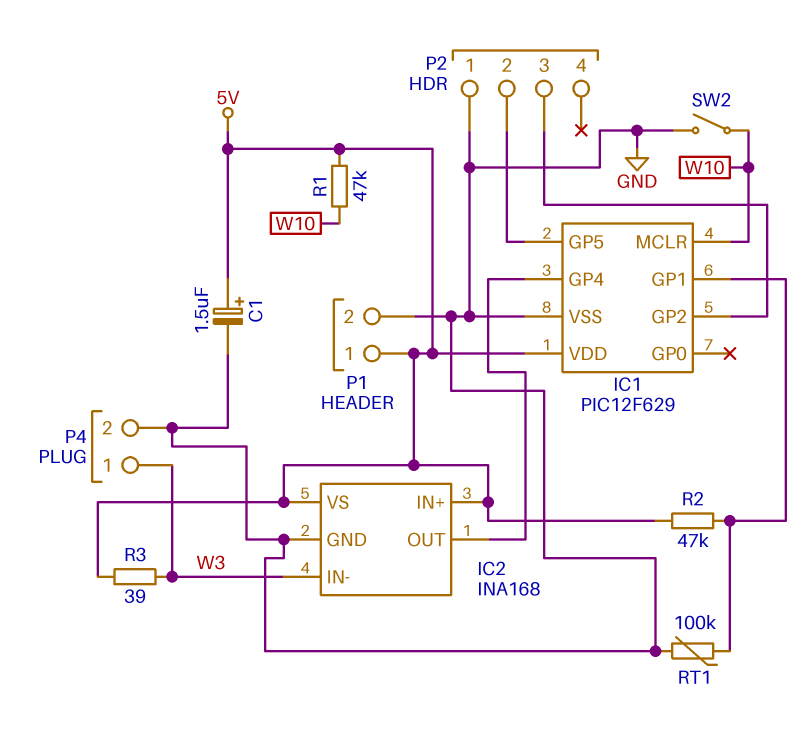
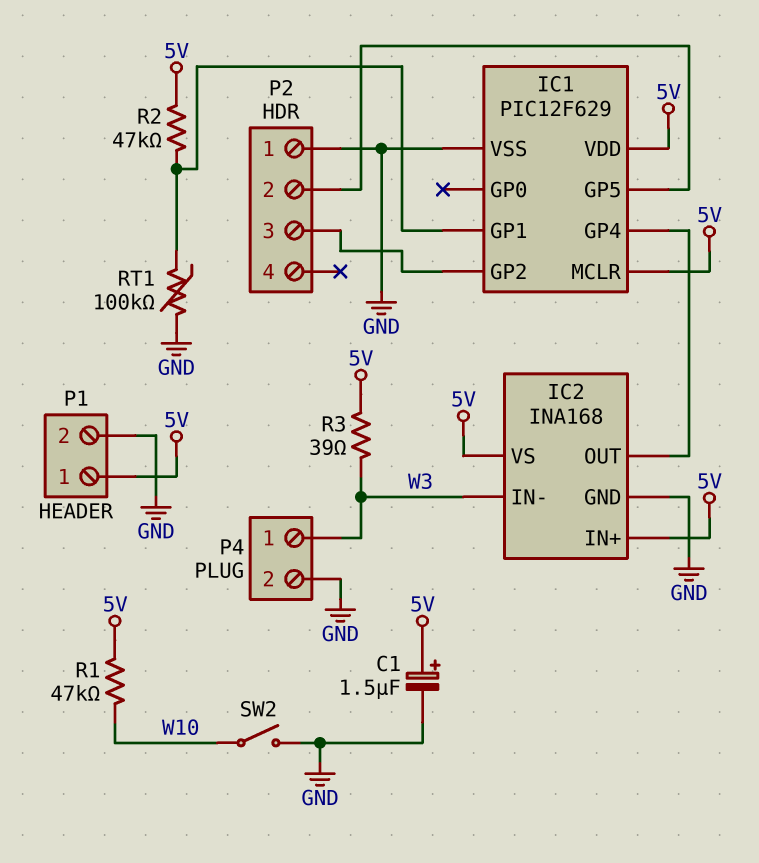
IC1 pin MCLR: W10 -> 5V

